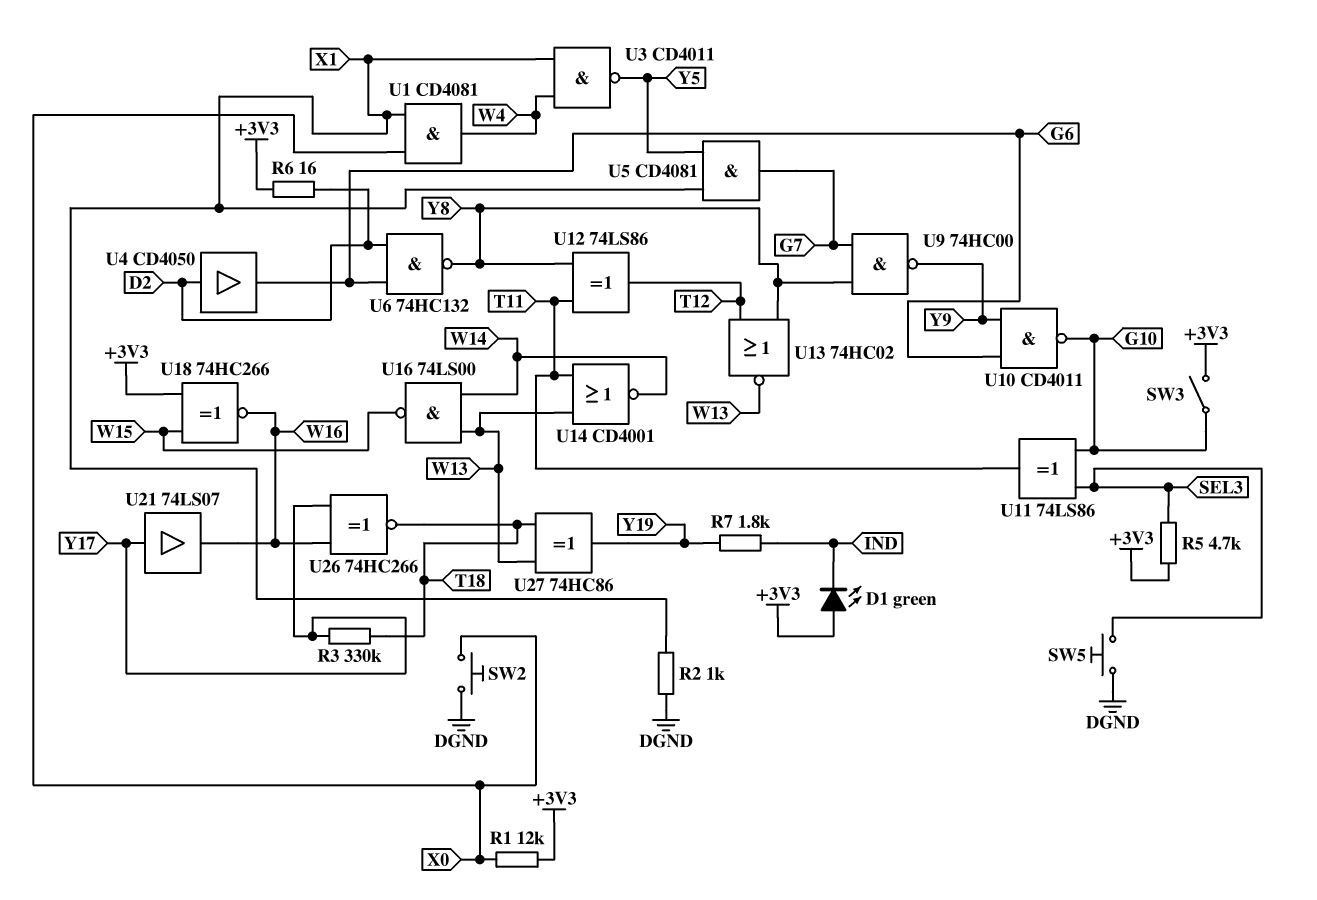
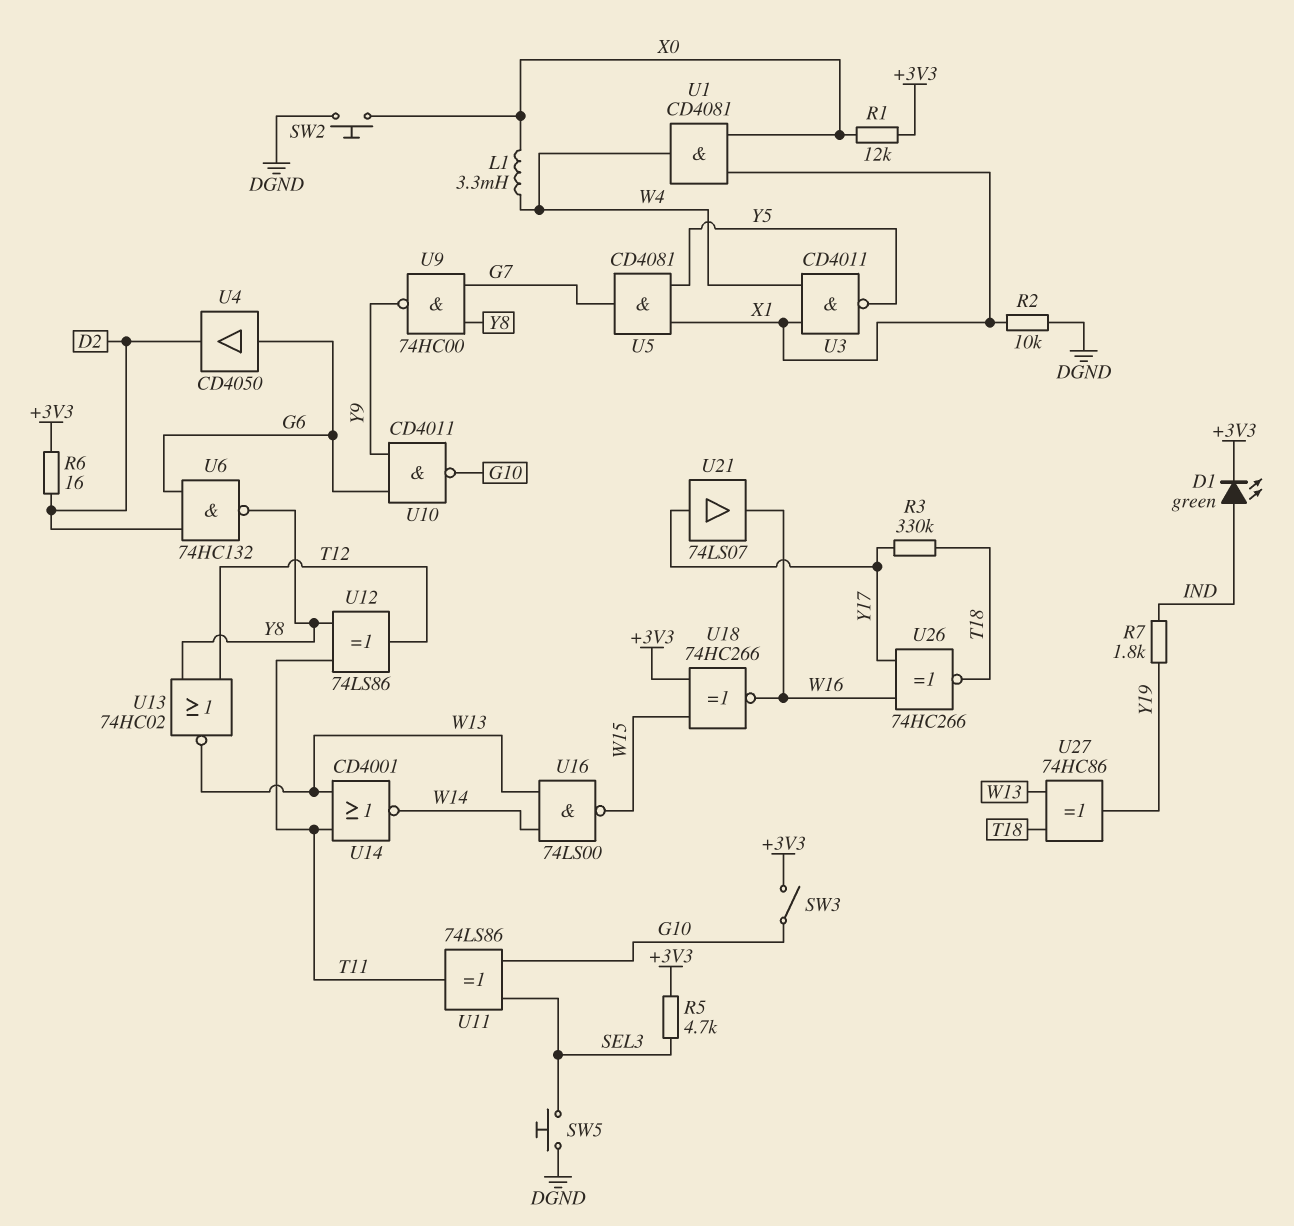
D1: LED green (A +3V3, K IND) -> LED green (A IND, K +3V3)
L1: none -> 3.3mH (W4, X0)
R2: 1k (DGND, X1) -> 10k (DGND, X1)
U4: buffer CD4050 (in D2, out G6) -> buffer CD4050 (in G6, out D2)

